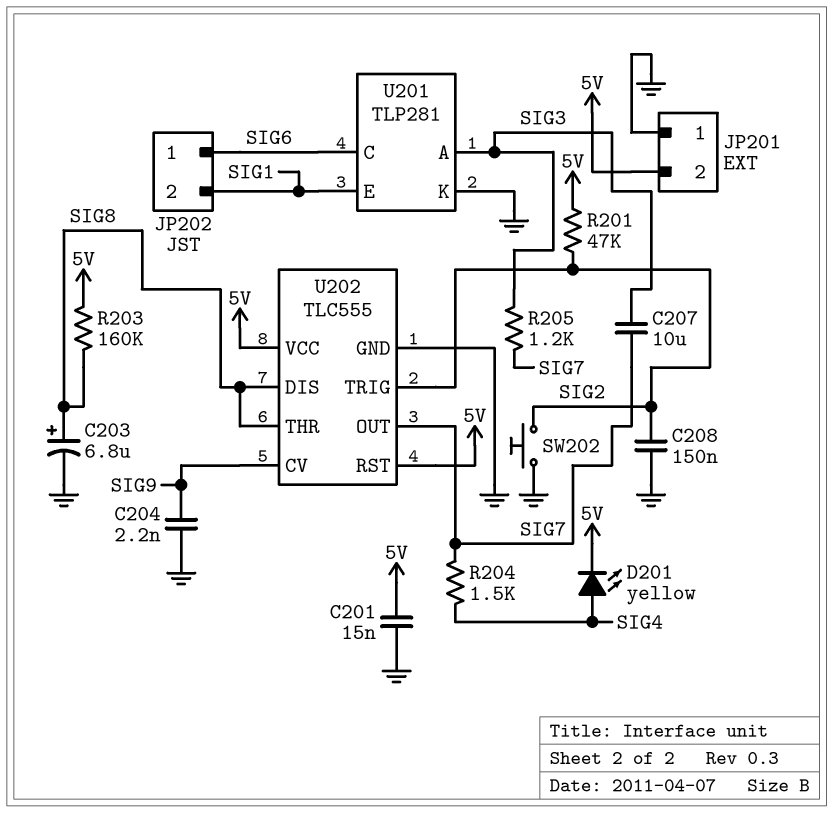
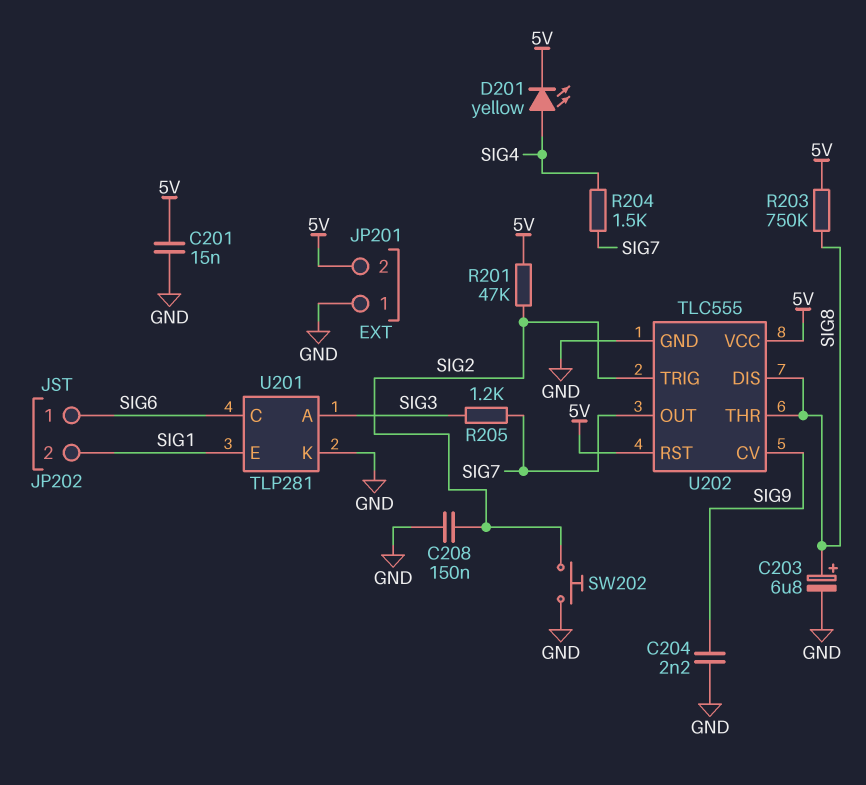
C207: 10uF (SIG3, SIG7) -> none
R203: 160k (5V, SIG8) -> 750k (5V, SIG8)

